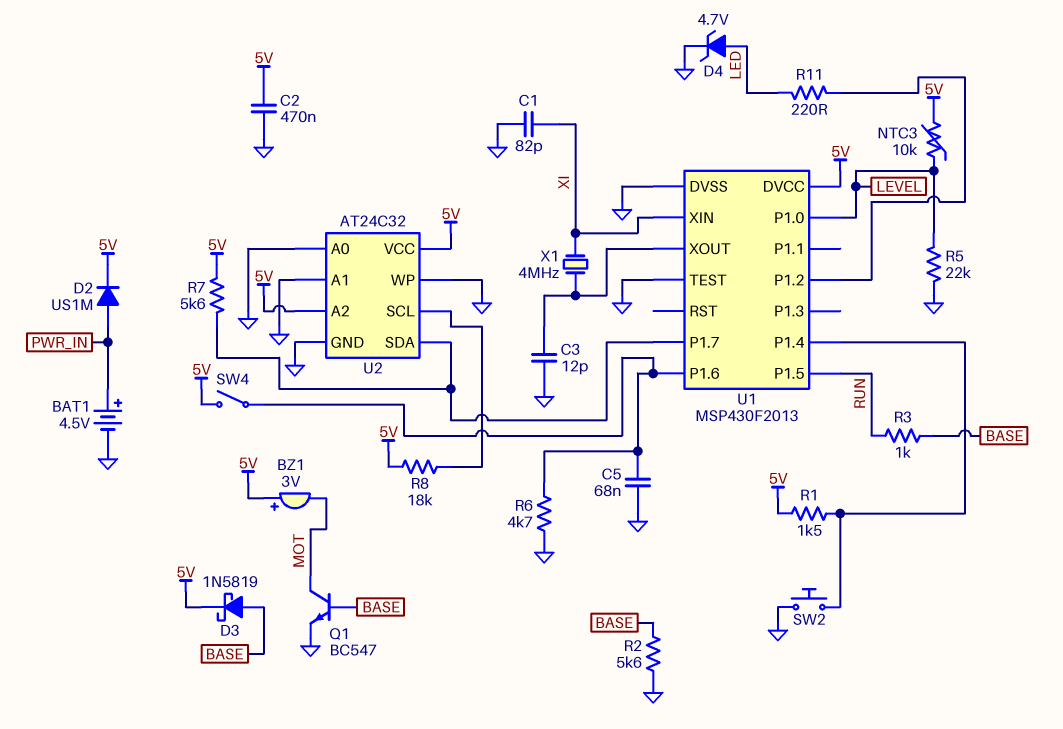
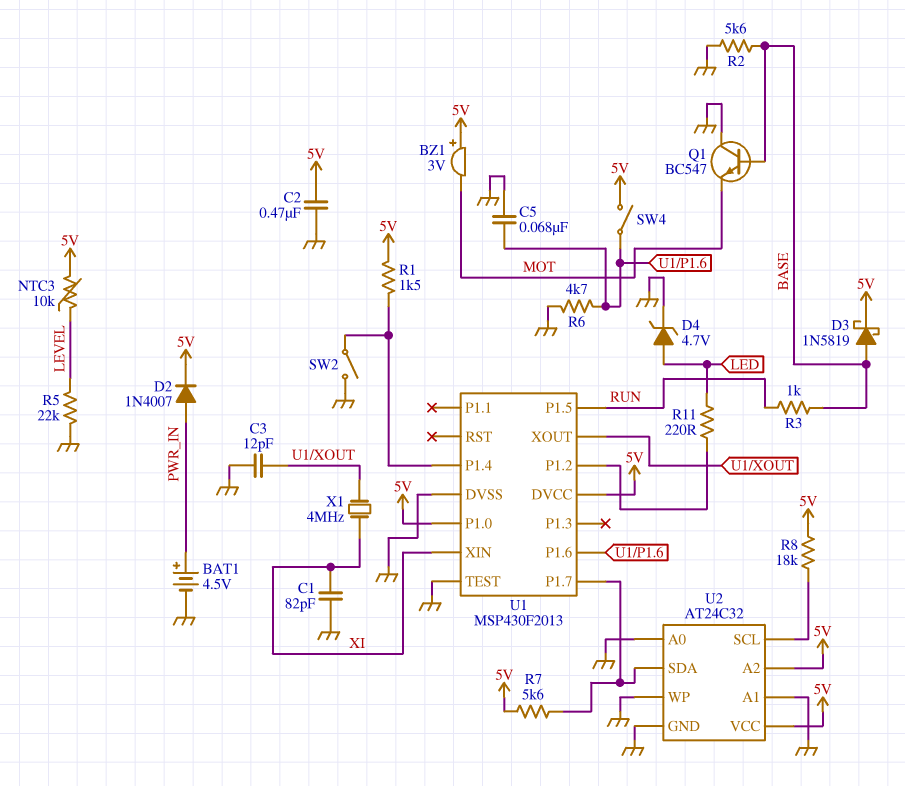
D2: diode US1M (A PWR_IN, K 5V) -> diode 1N4007 (A PWR_IN, K 5V)
Q1: NPN BC547 (B BASE, C MOT, E GND) -> NPN BC547 (B BASE, C GND, E MOT)
SW2: button (GND, U1/P1.4) -> switch (GND, U1/P1.4)
U1 pin P1.0: LEVEL -> 5V

